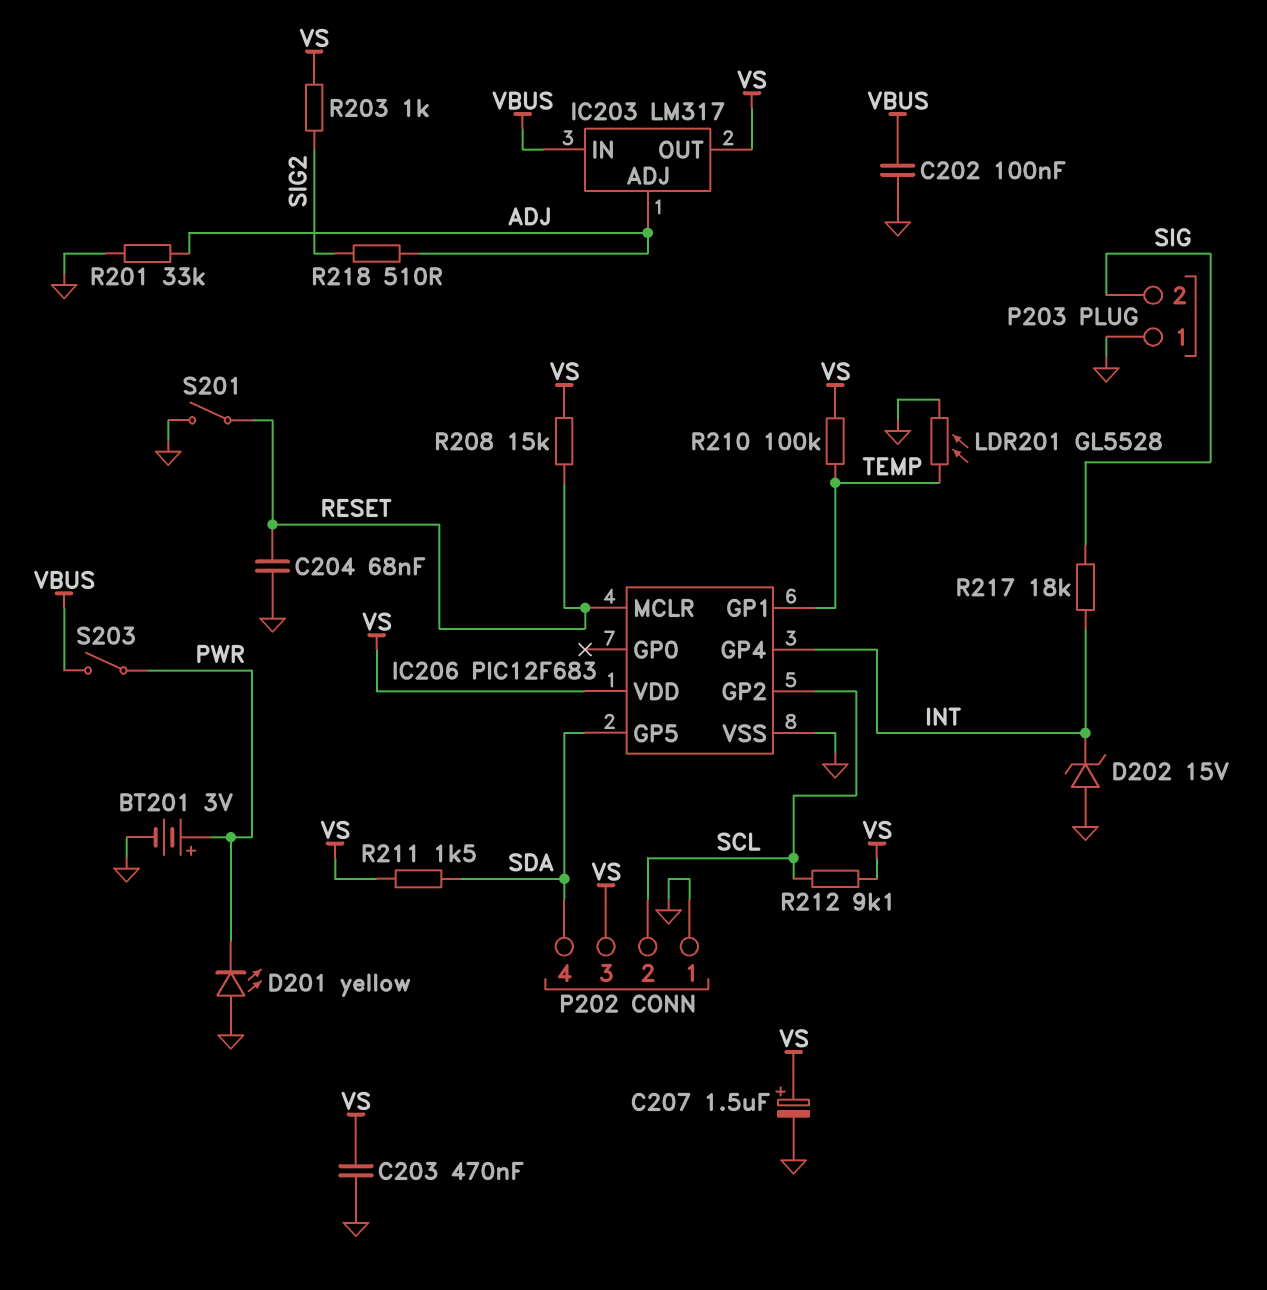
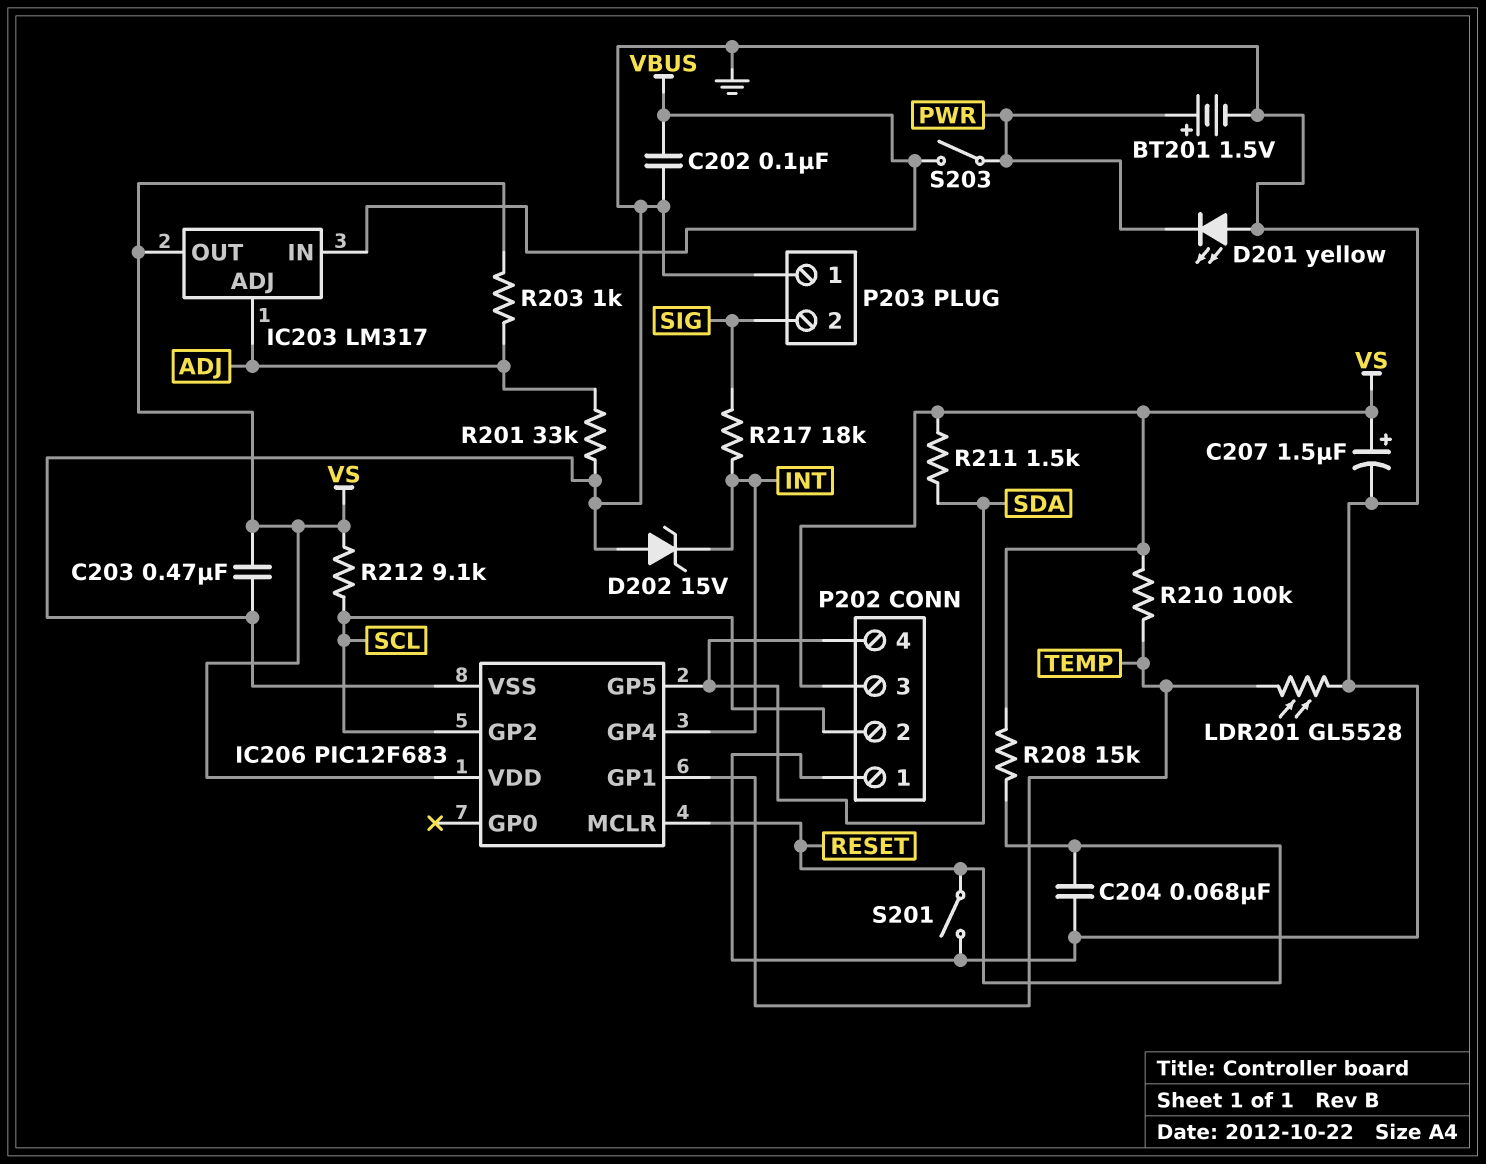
BT201: 3V (plus PWR, minus GND) -> 1.5V (plus PWR, minus GND)
R203: 1k (SIG2, VS) -> 1k (ADJ, VS)
R218: 510 (ADJ, SIG2) -> none

